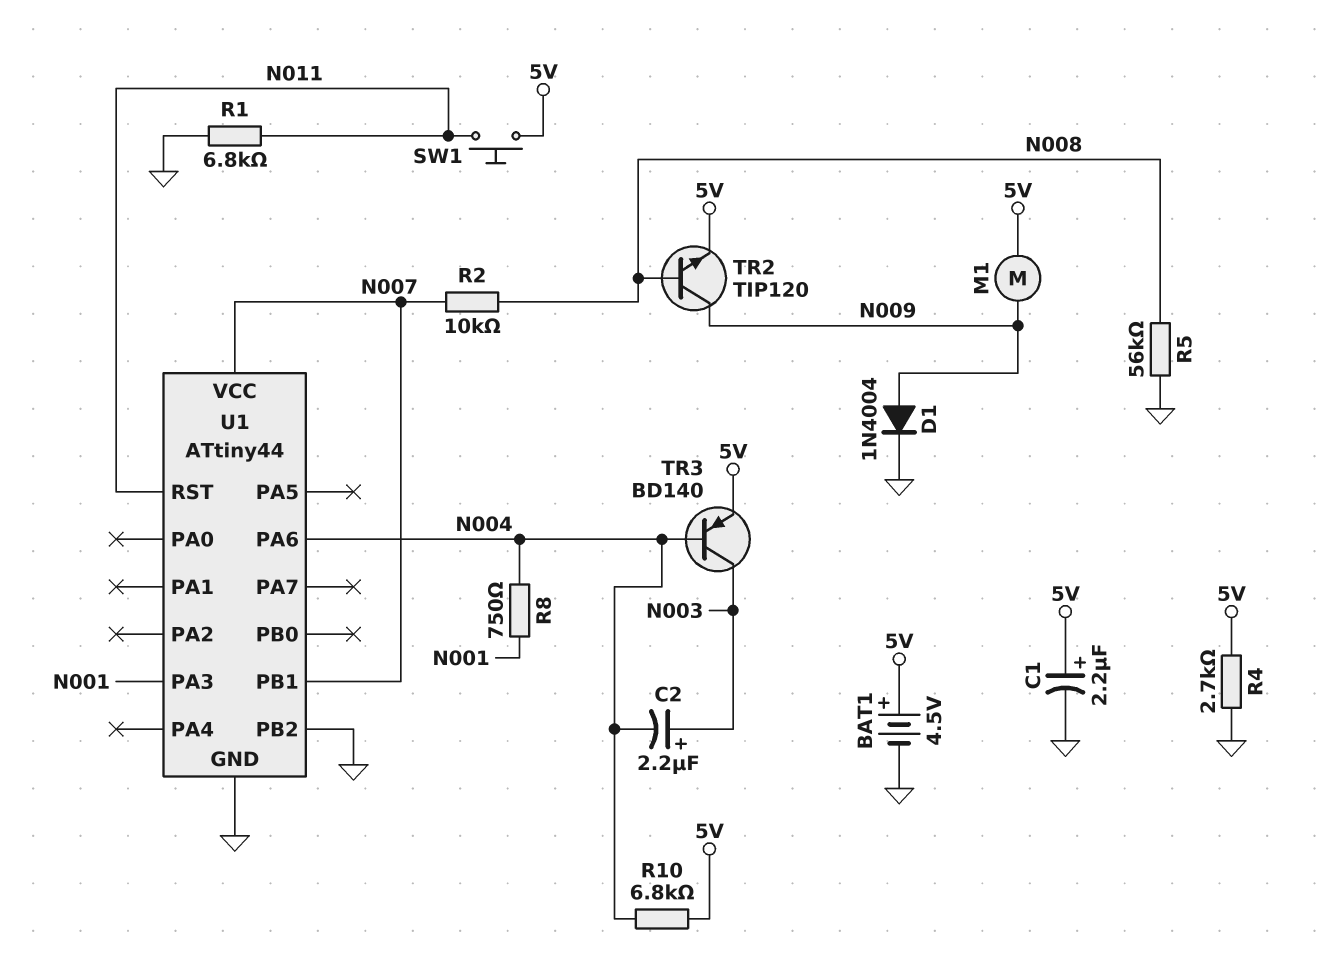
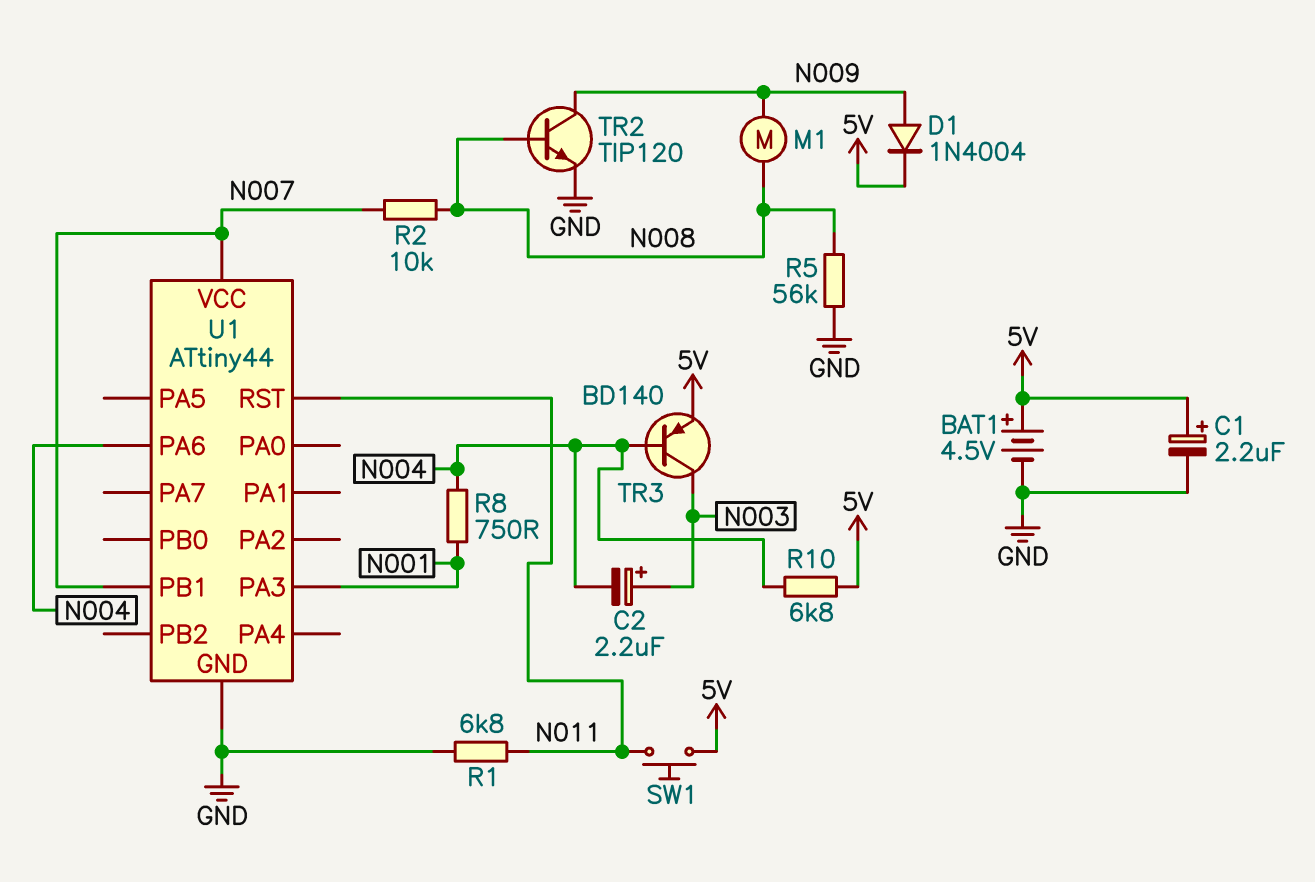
D1: diode 1N4004 (A N009, K GND) -> diode 1N4004 (A N009, K 5V)
M1: motor (5V, N009) -> motor (N008, N009)
R4: 2.7k (5V, GND) -> none
TR2: NPN TIP120 (B N008, C N009, E 5V) -> NPN TIP120 (B N008, C N009, E GND)
U1 pin PB2: GND -> none

